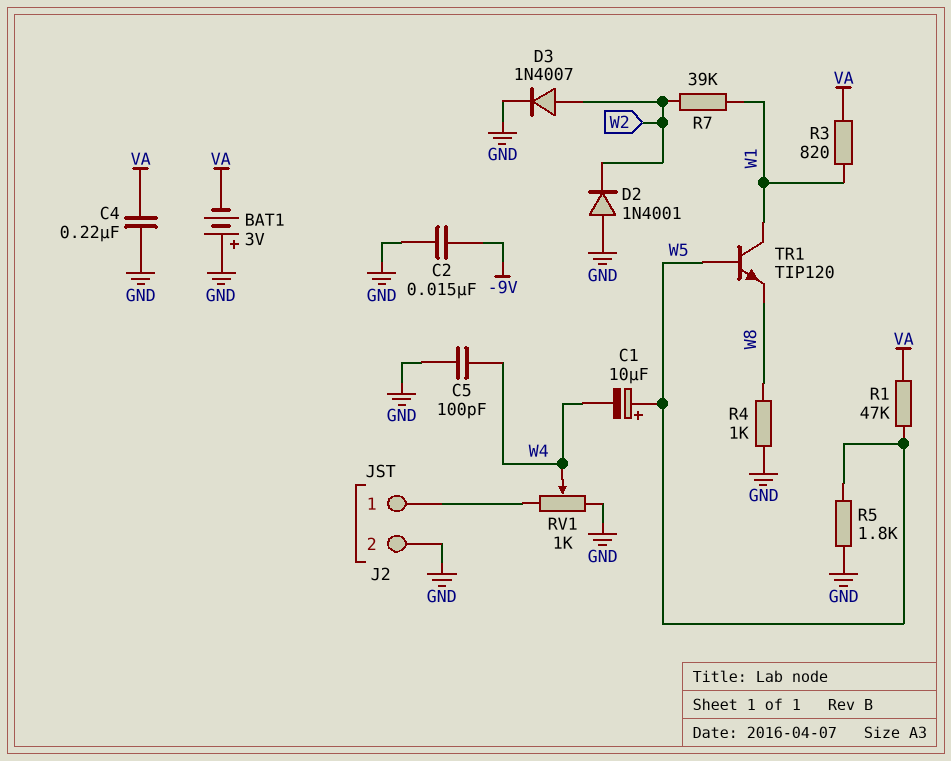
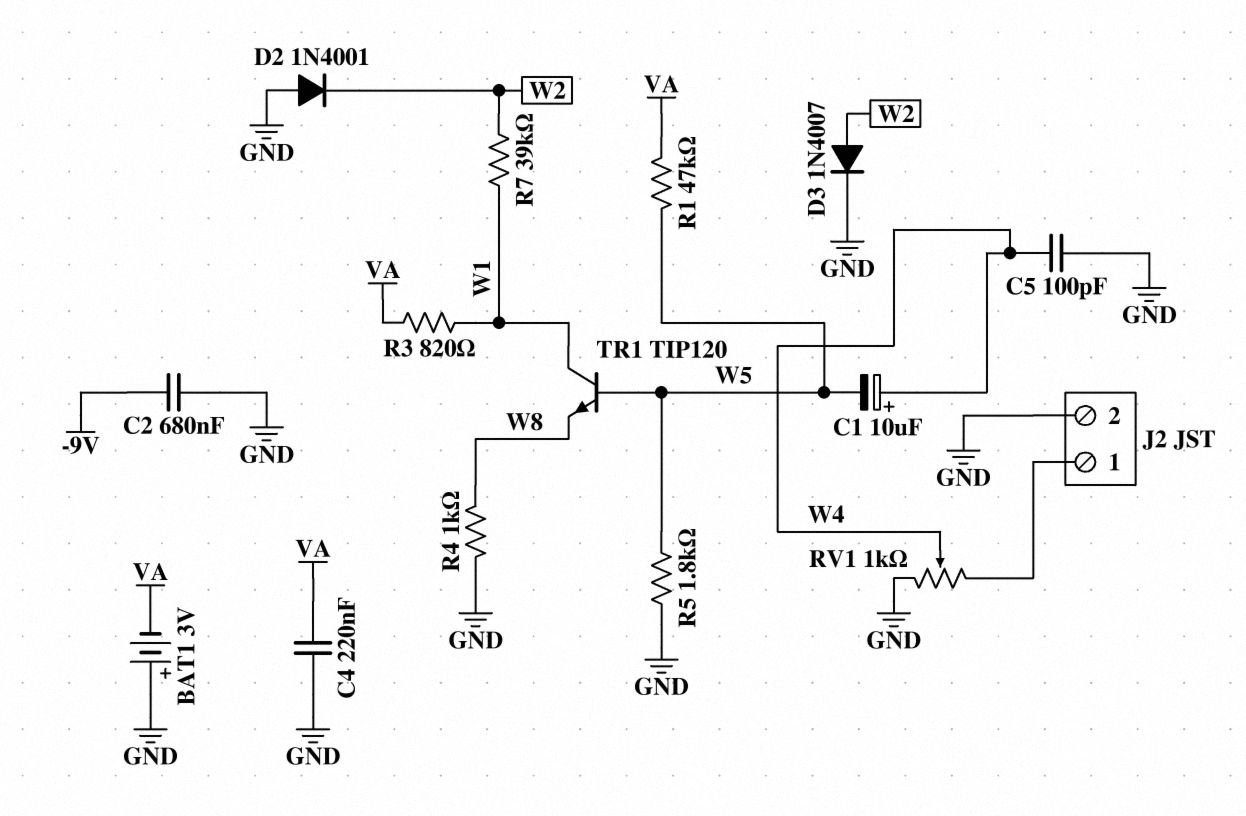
C1: 10uF (plus W5, minus W4) -> 10uF (plus W4, minus W5)
C2: 15nF (-9V, GND) -> 680nF (-9V, GND)

